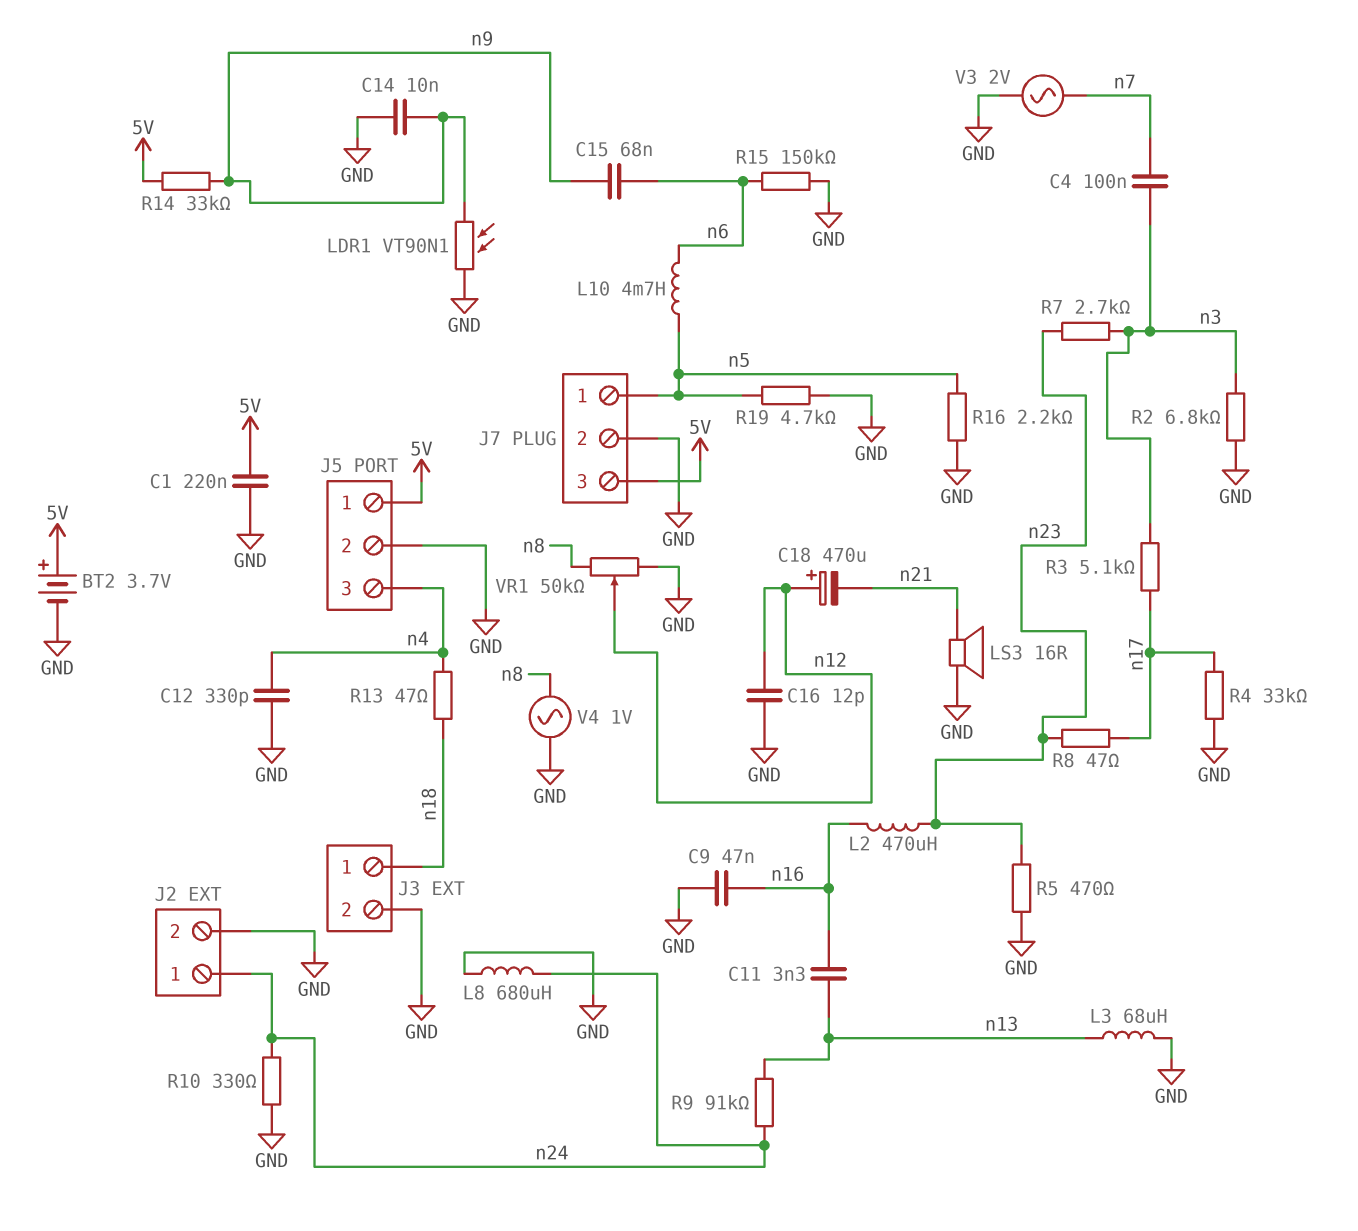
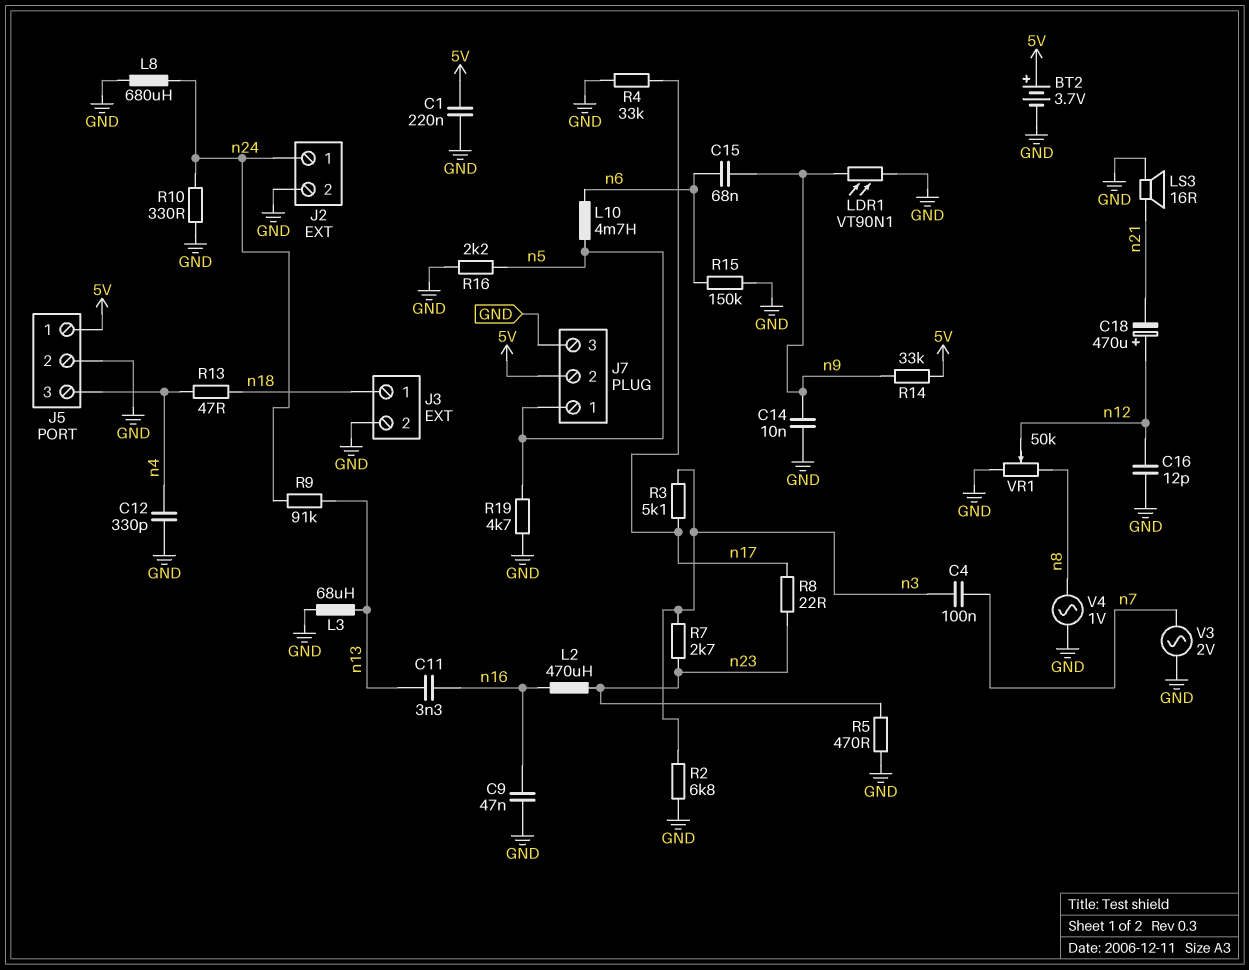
J7 pin 2: GND -> 5V
J7 pin 3: 5V -> GND
R8: 47 (n17, n23) -> 22 (n17, n23)

